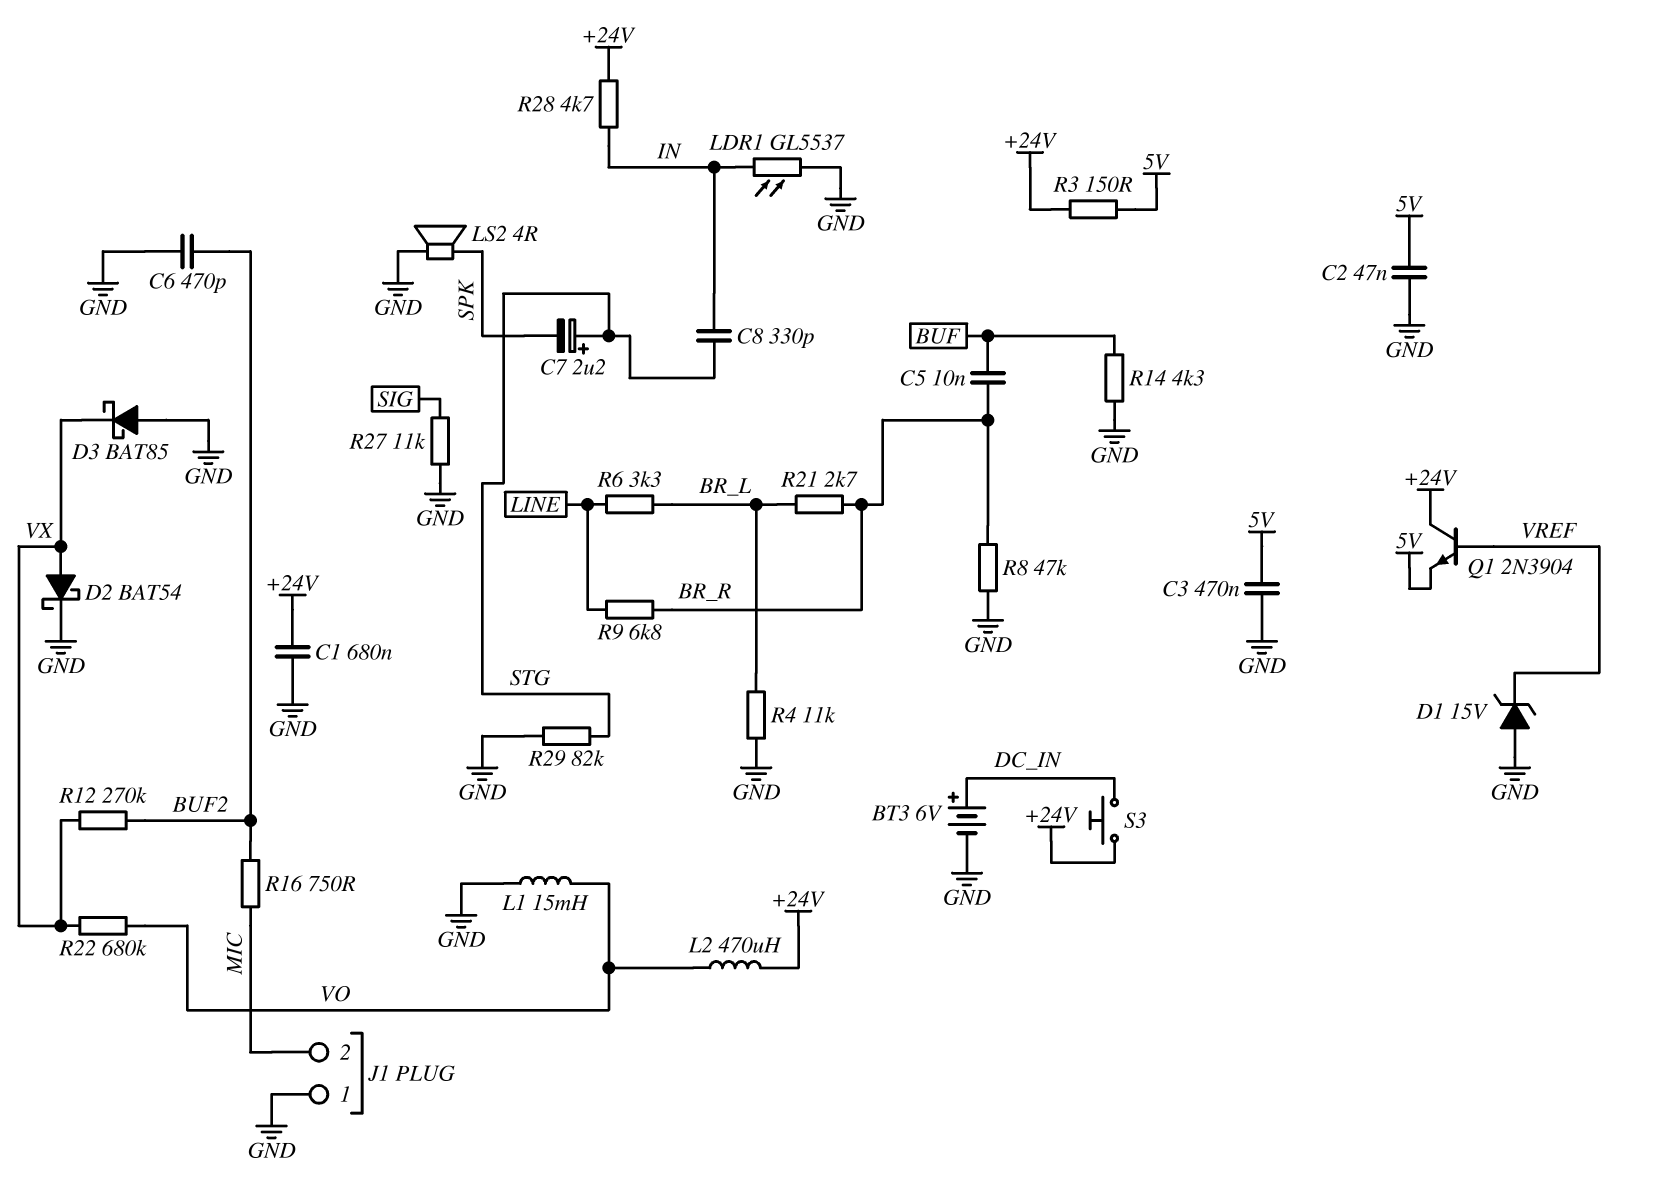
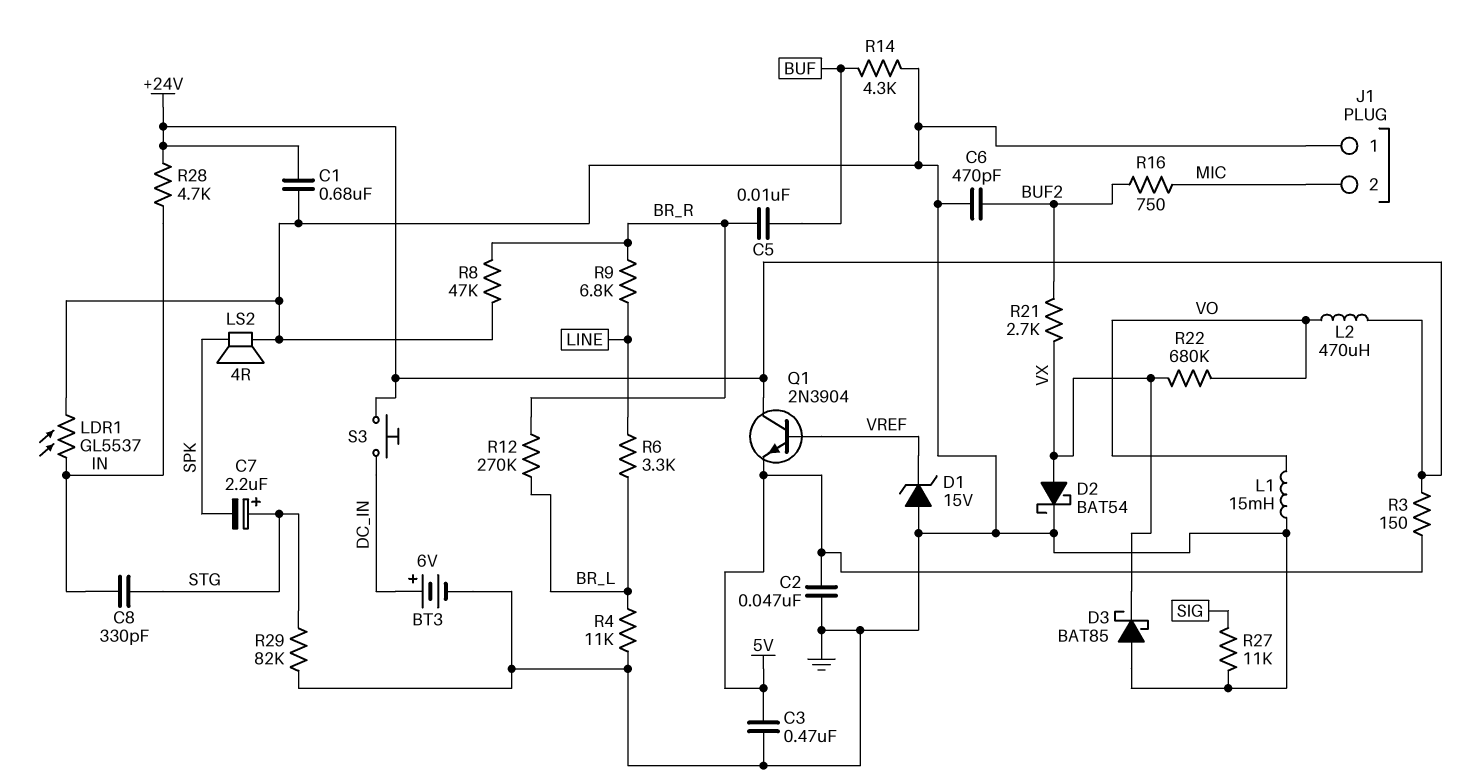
R12: 270k (BUF2, VX) -> 270k (BR_L, BR_R)
R21: 2.7k (BR_L, BR_R) -> 2.7k (BUF2, VX)

